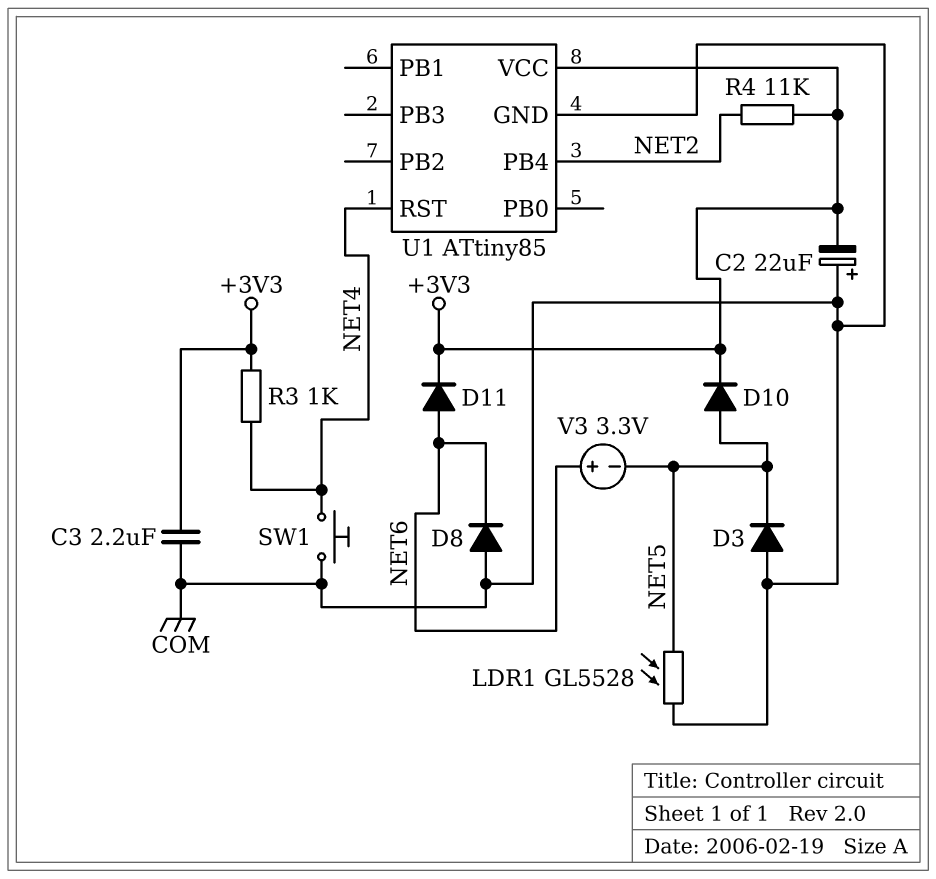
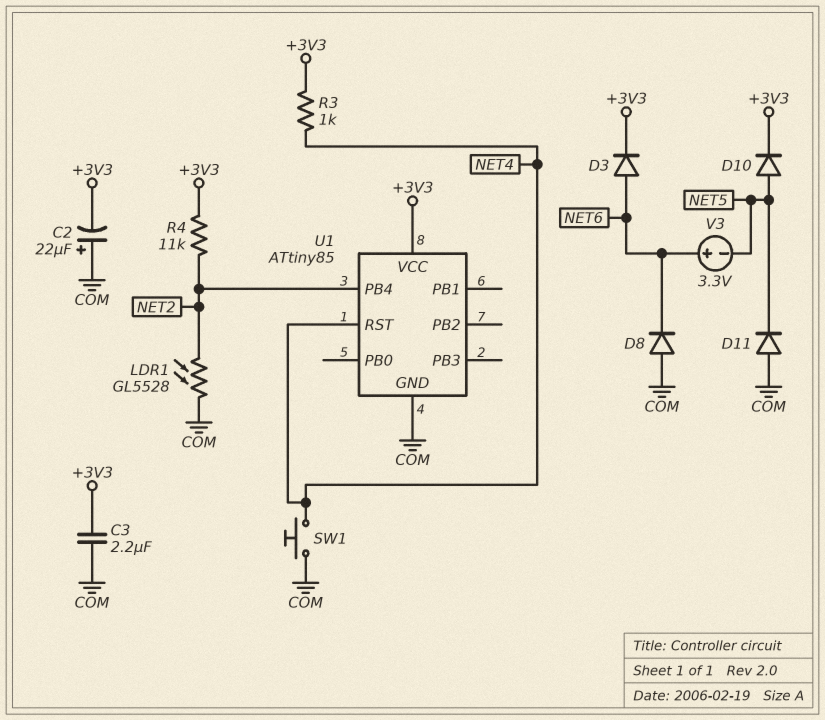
D3: diode (A COM, K NET5) -> diode (A NET6, K +3V3)
D11: diode (A NET6, K +3V3) -> diode (A COM, K NET5)
LDR1: GL5528 (COM, NET5) -> GL5528 (COM, NET2)

